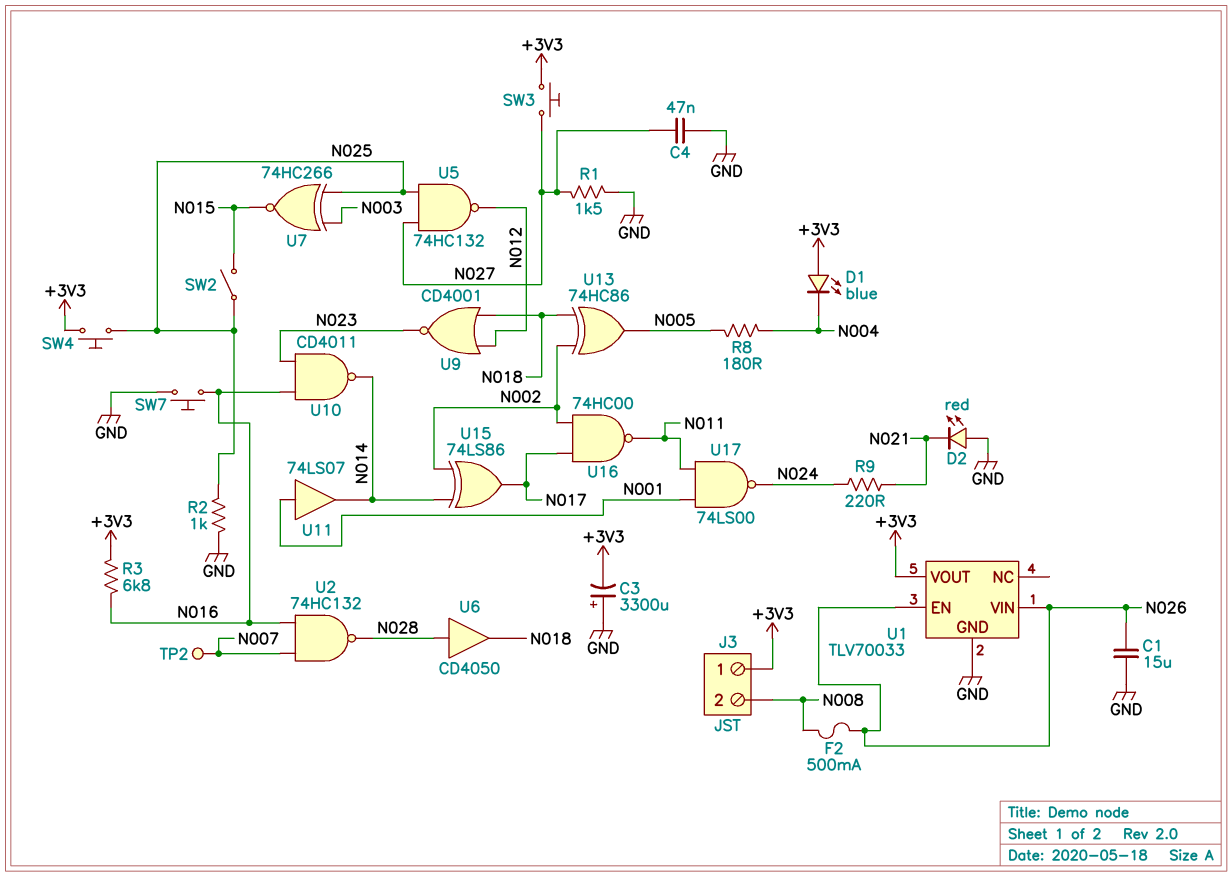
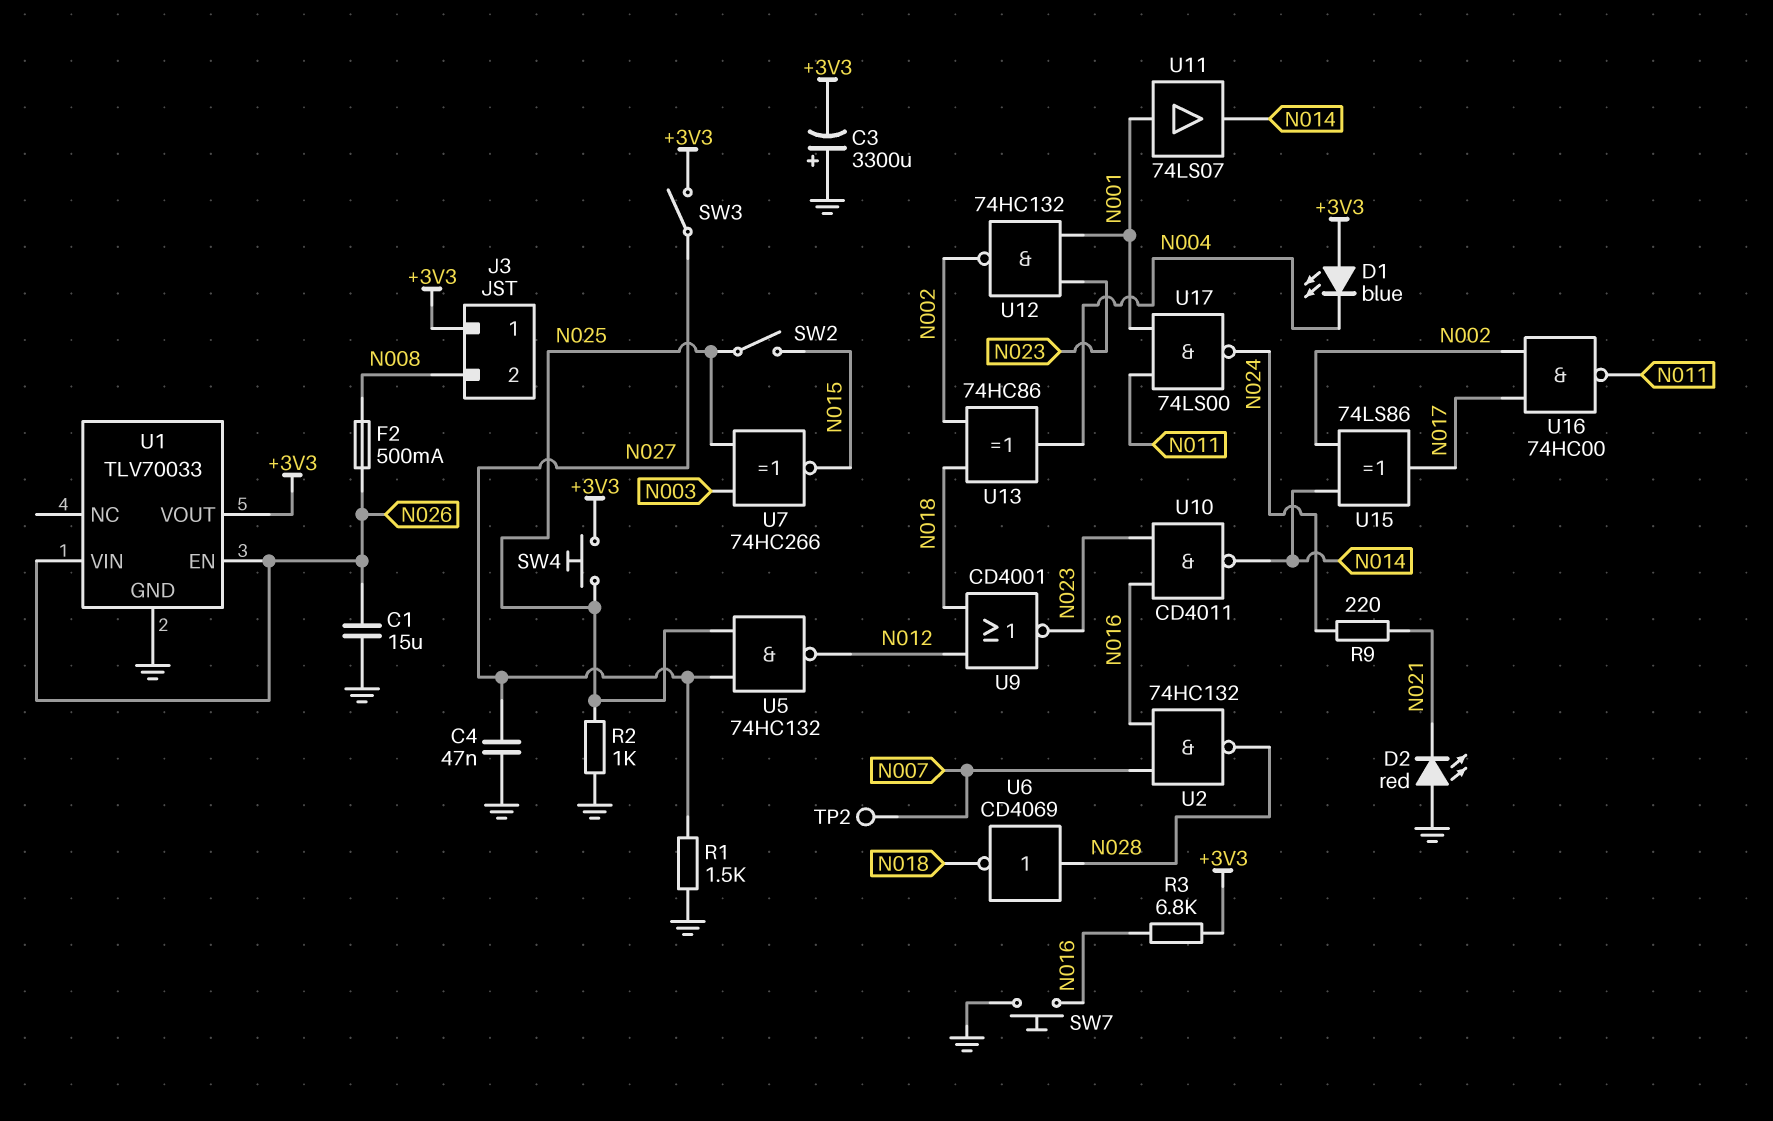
R8: 180 (N004, N005) -> none
SW3: button (+3V3, N027) -> switch (+3V3, N027)
U6: buffer CD4050 (in N028, out N018) -> NOT CD4069 (in N028, out N018)
U12: none -> NAND 74HC132 (in N001, in N023, out N002)
U13: XOR 74HC86 (in N002, in N018, out N005) -> XOR 74HC86 (in N002, in N018, out N004)

